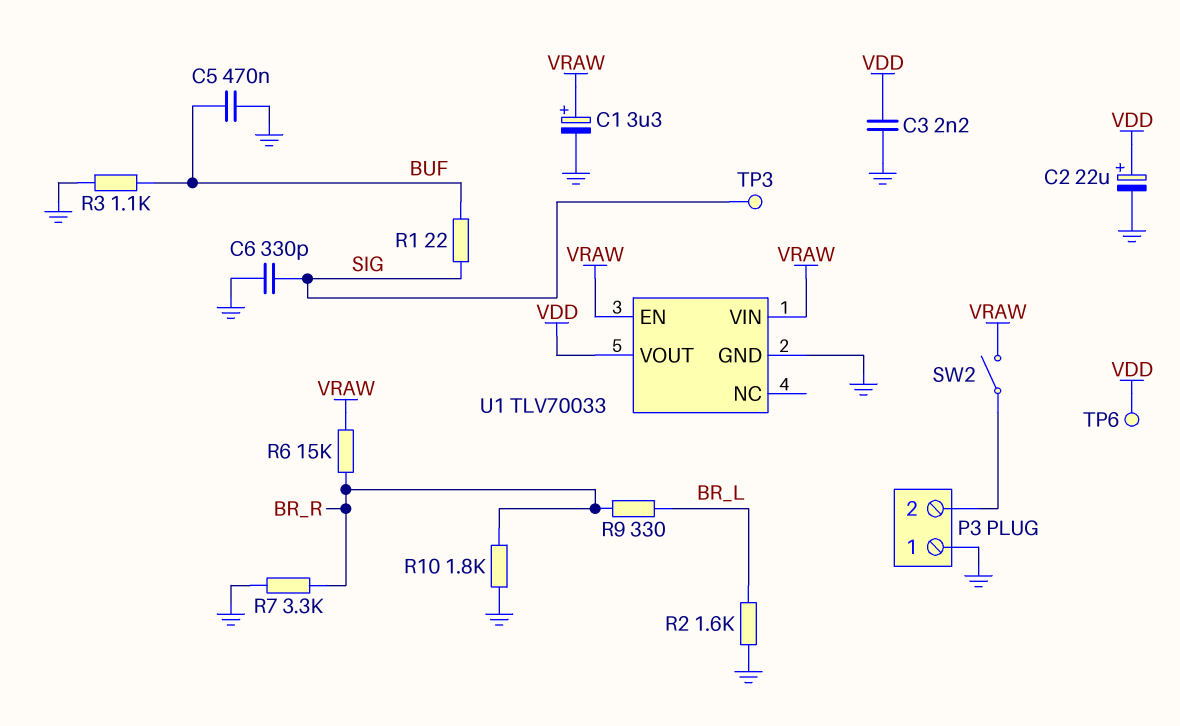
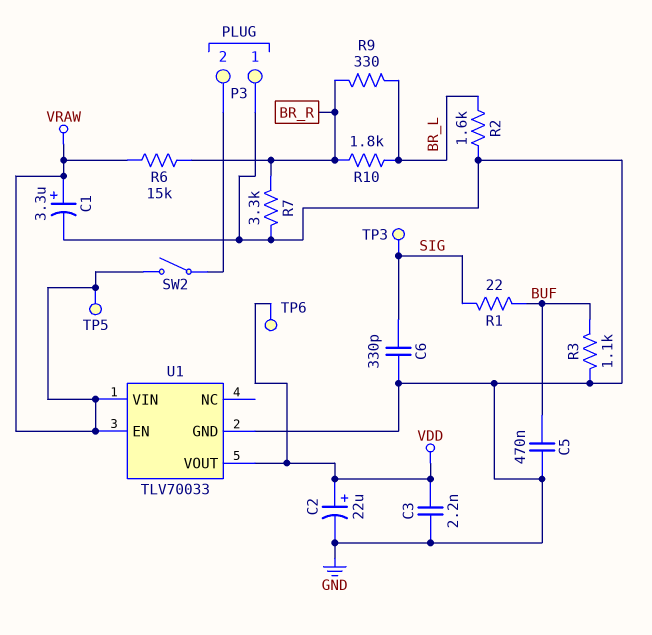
R10: 1.8k (BR_R, GND) -> 1.8k (BR_L, BR_R)
TP5: none -> test point (VRAW)

